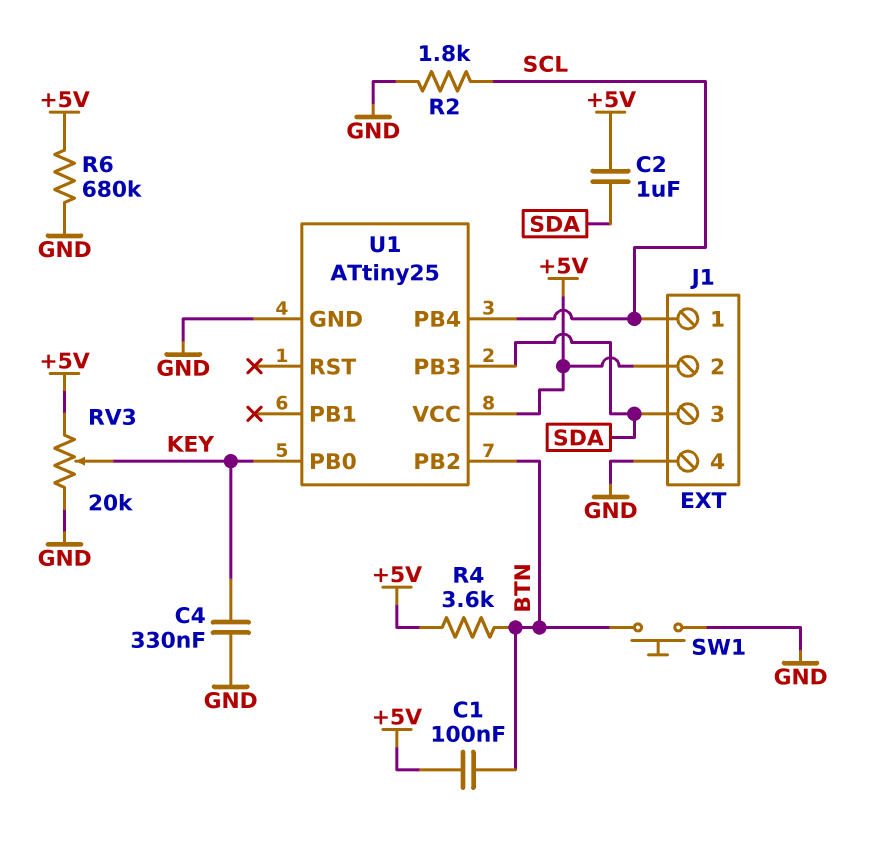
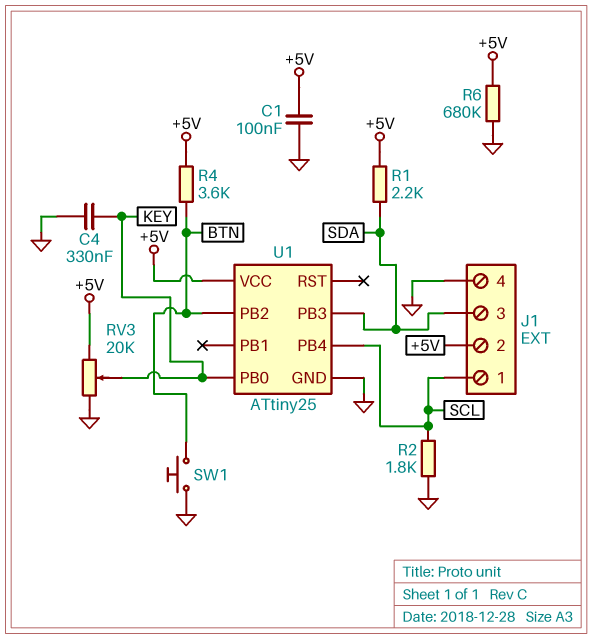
C1: 100nF (+5V, BTN) -> 100nF (+5V, GND)
C2: 1uF (+5V, SDA) -> none
R1: none -> 2.2k (+5V, SDA)

